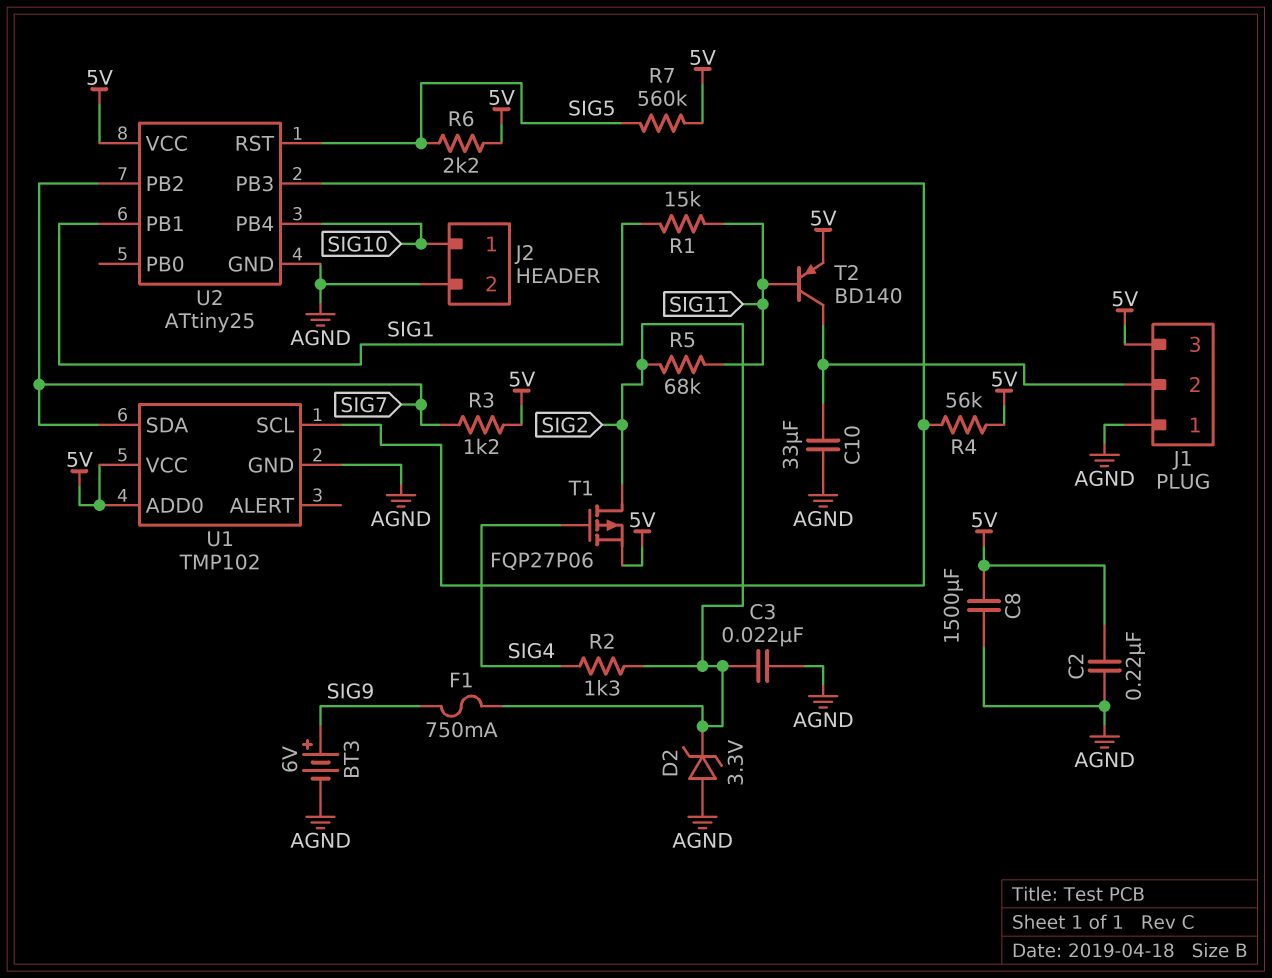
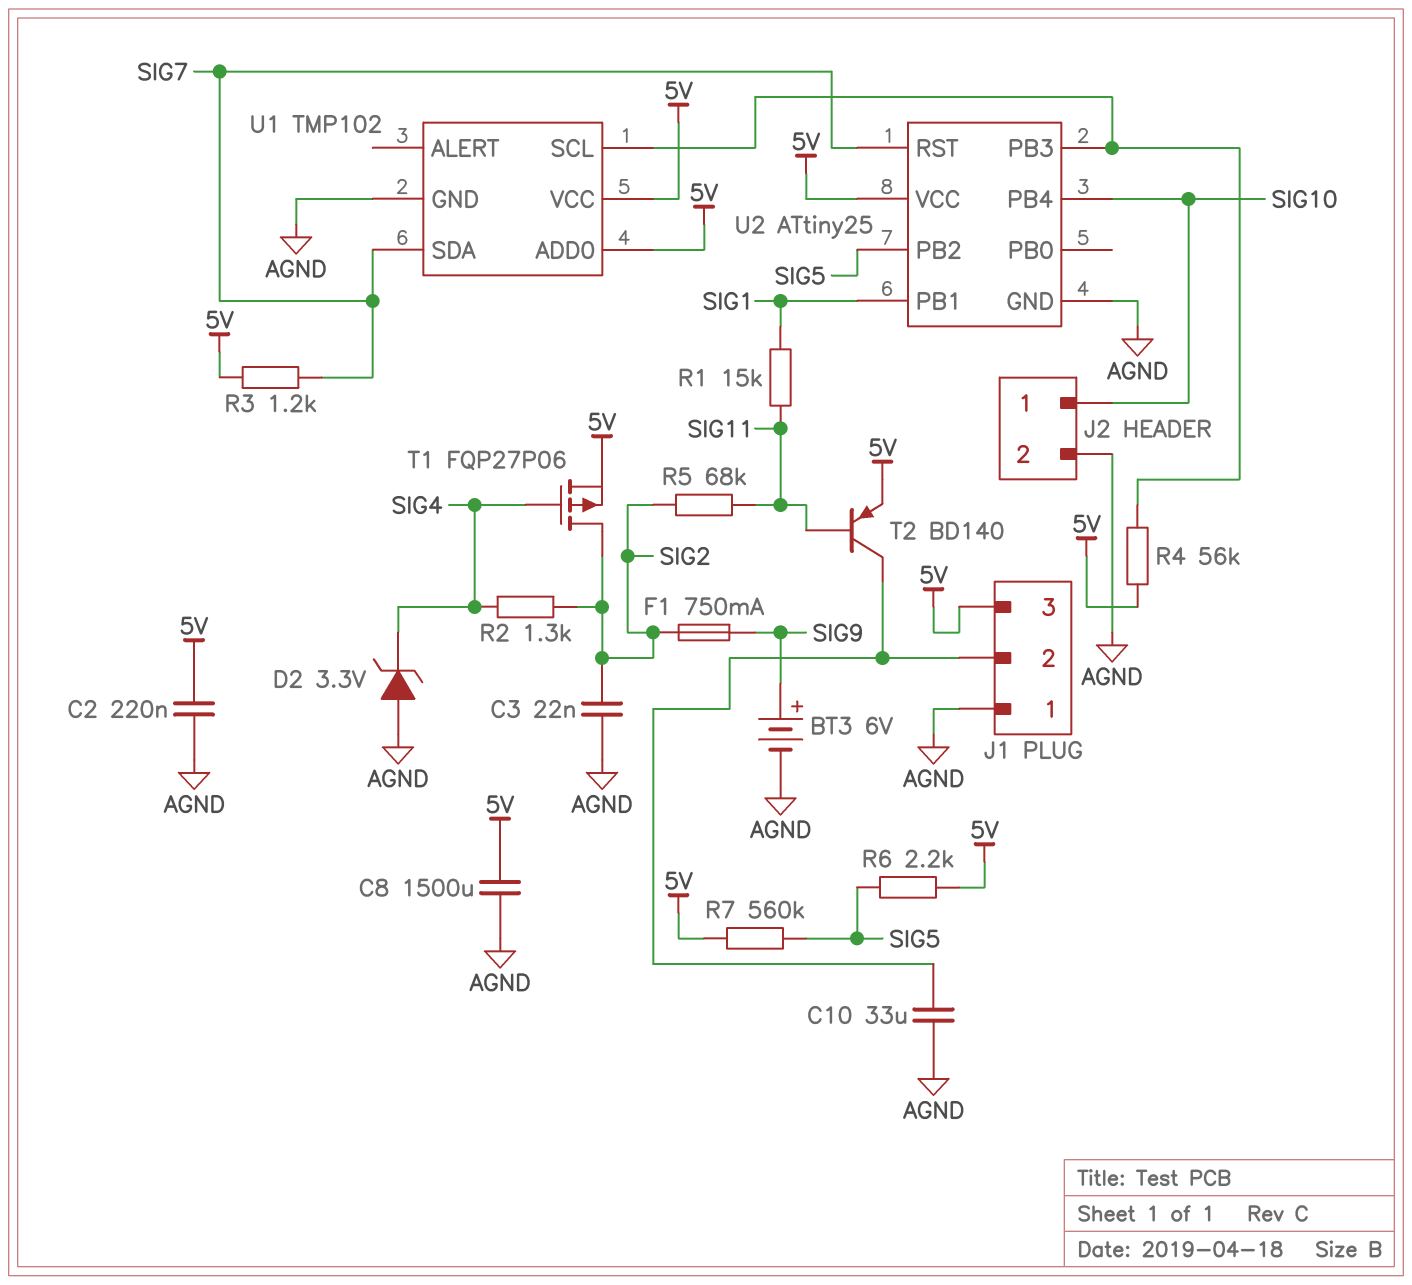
D2: zener 3.3V (A AGND, K SIG2) -> zener 3.3V (A AGND, K SIG4)
U2 pin PB2: SIG7 -> SIG5
U2 pin RST: SIG5 -> SIG7

